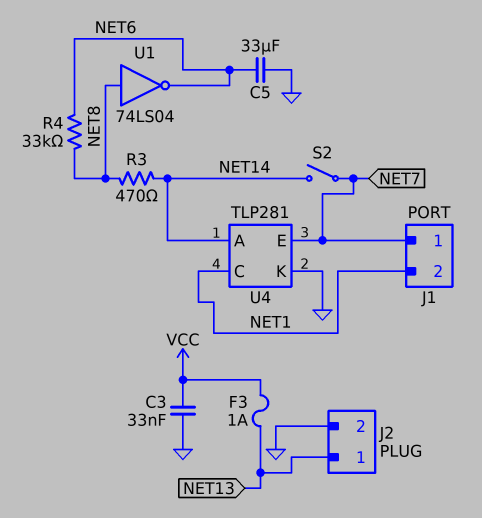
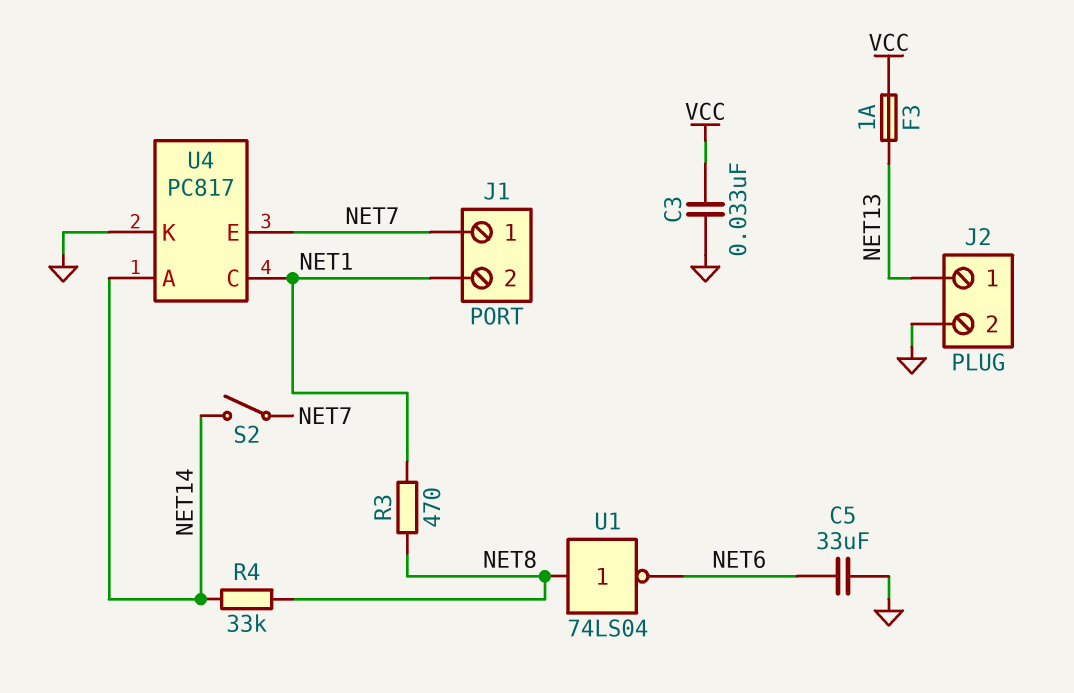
R3: 470 (NET8, NET14) -> 470 (NET1, NET8)
R4: 33k (NET6, NET8) -> 33k (NET8, NET14)
U4: TLP281 -> PC817

